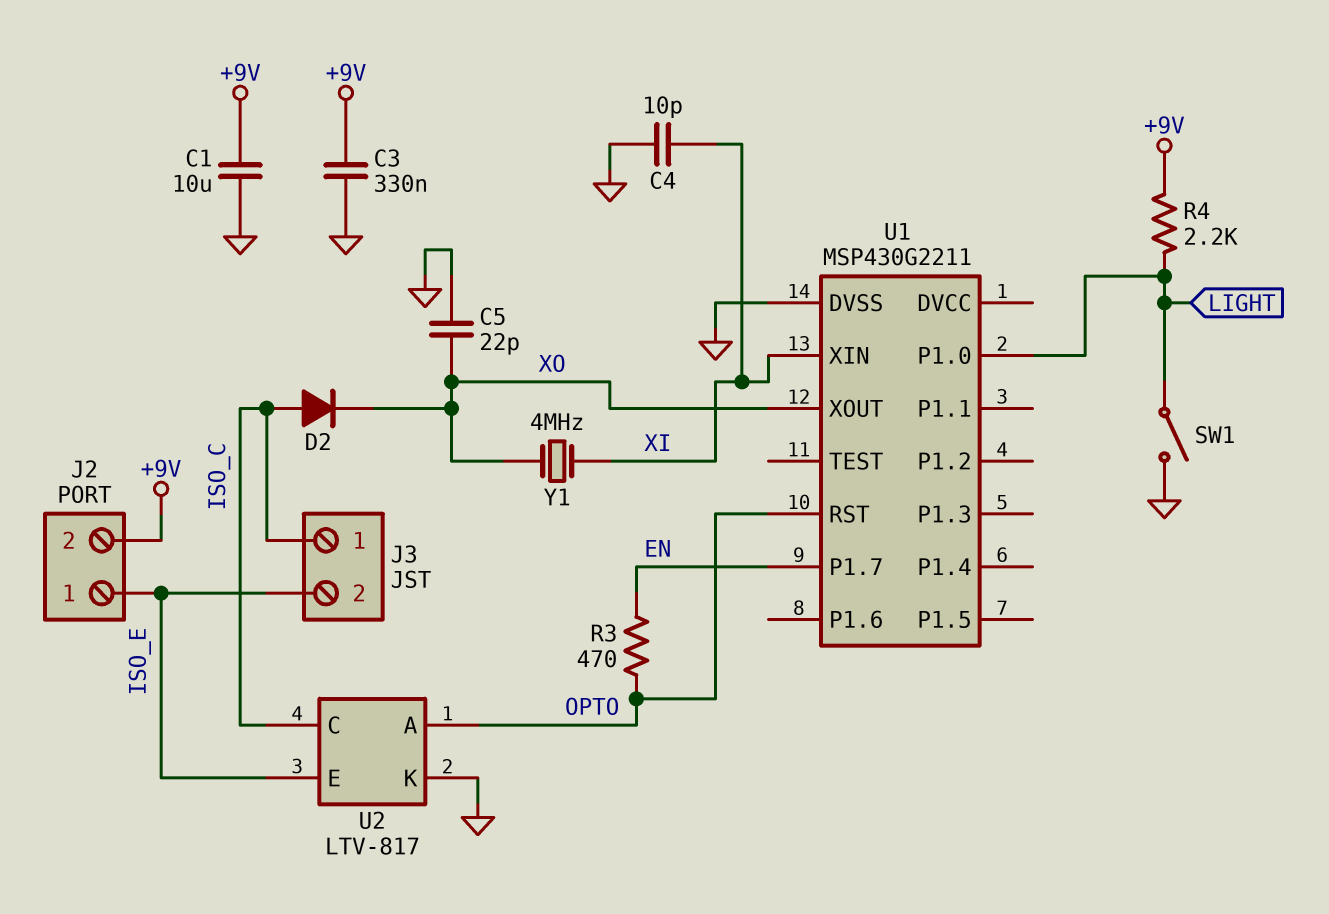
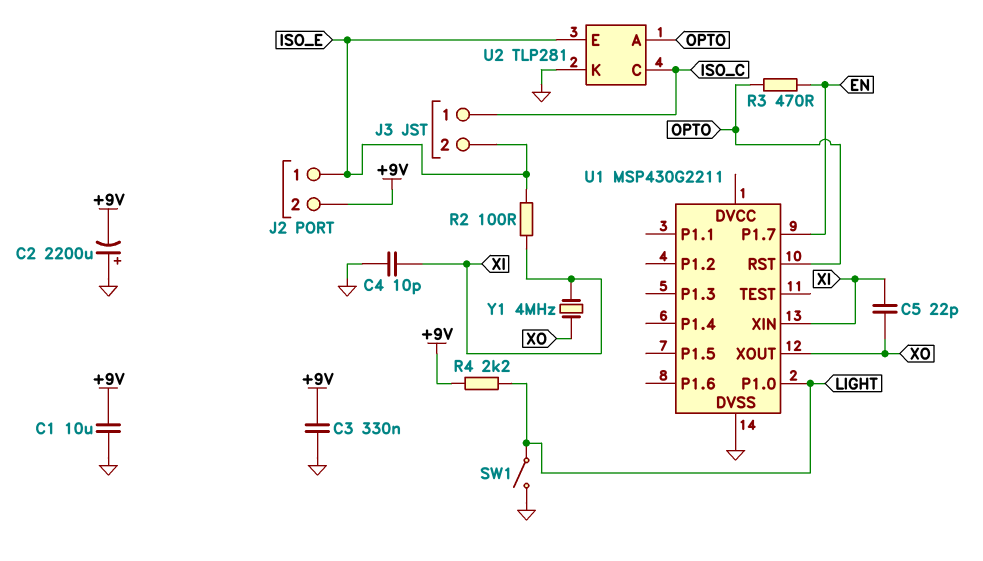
C2: none -> 2200uF (plus GND, minus +9V)
C5: 22pF (GND, XO) -> 22pF (XI, XO)
D2: diode (A ISO_C, K XO) -> none
R2: none -> 100 (ISO_E, XI)
U2: LTV-817 -> TLP281

